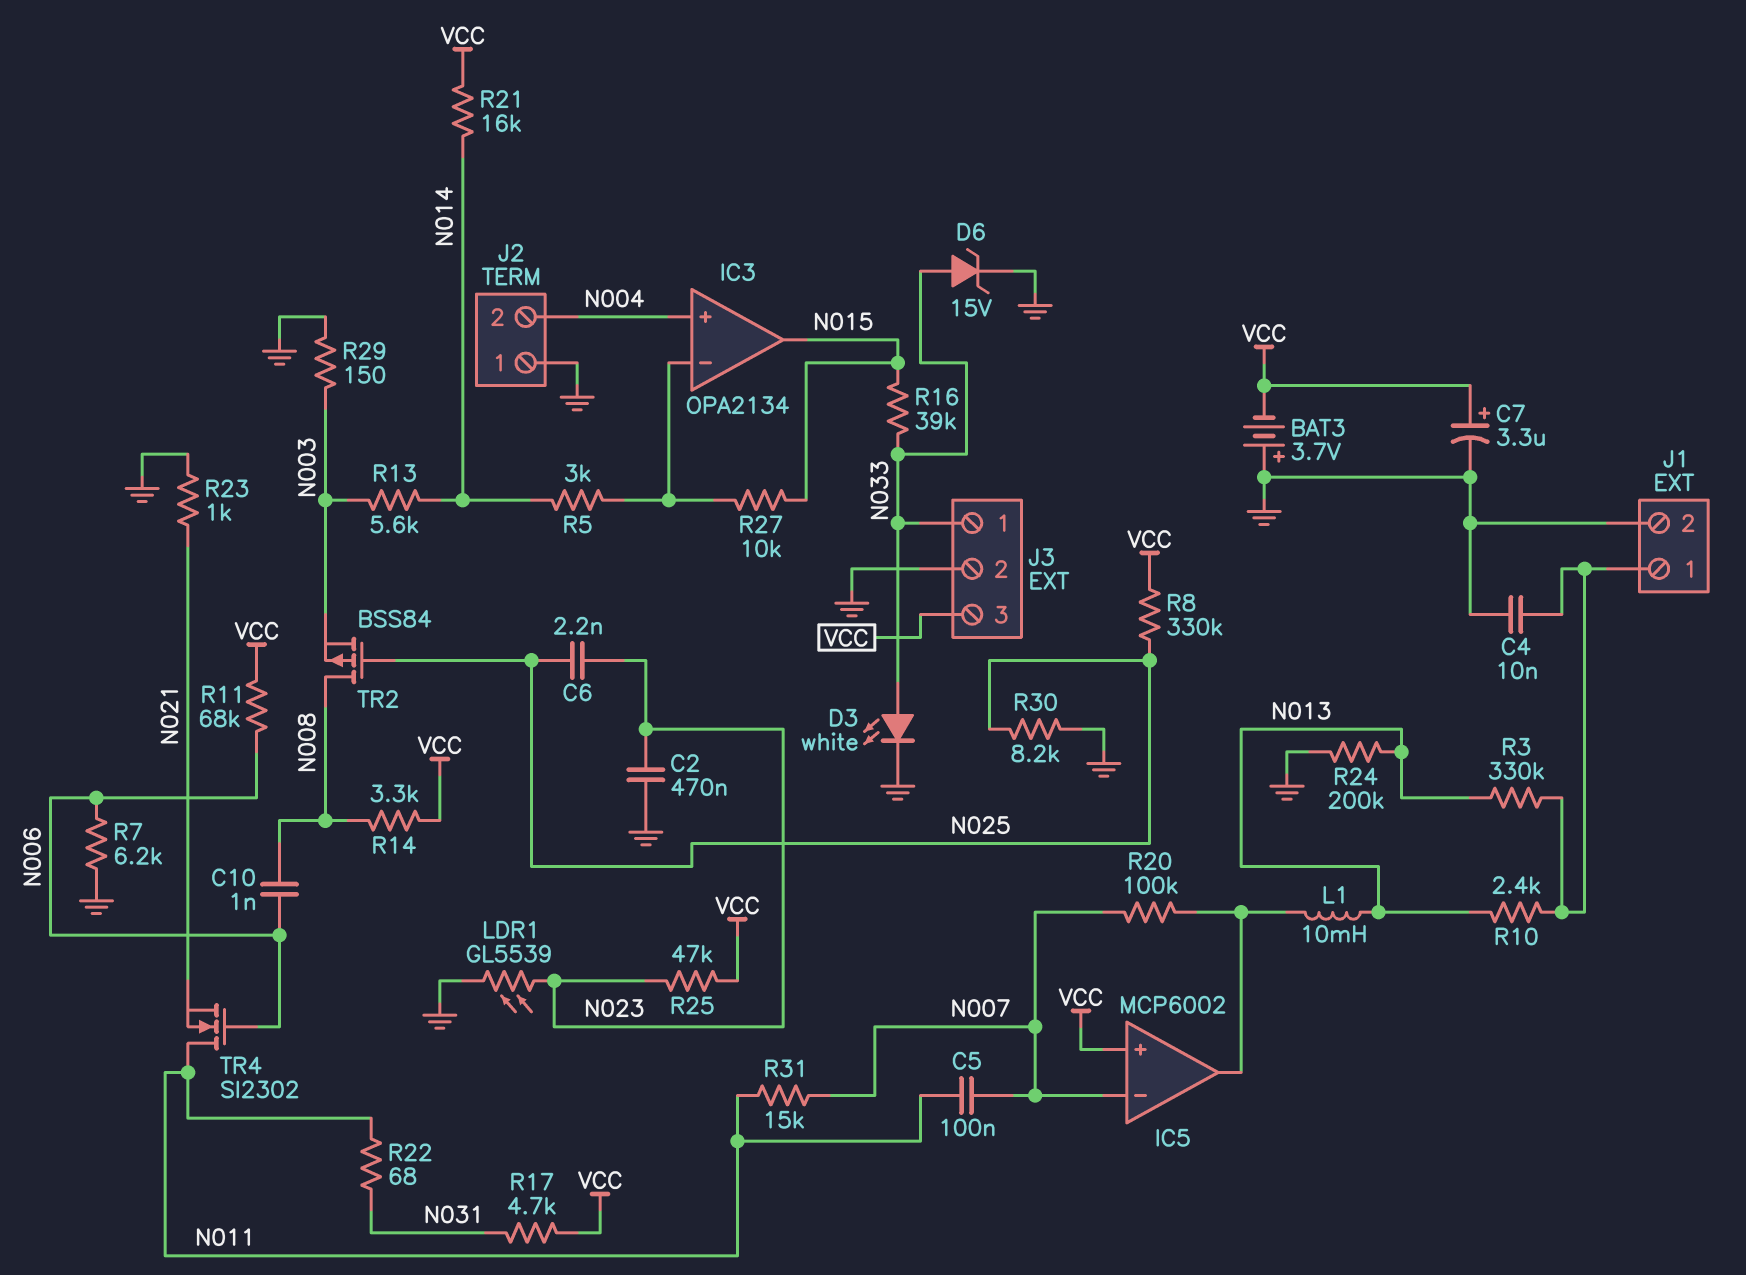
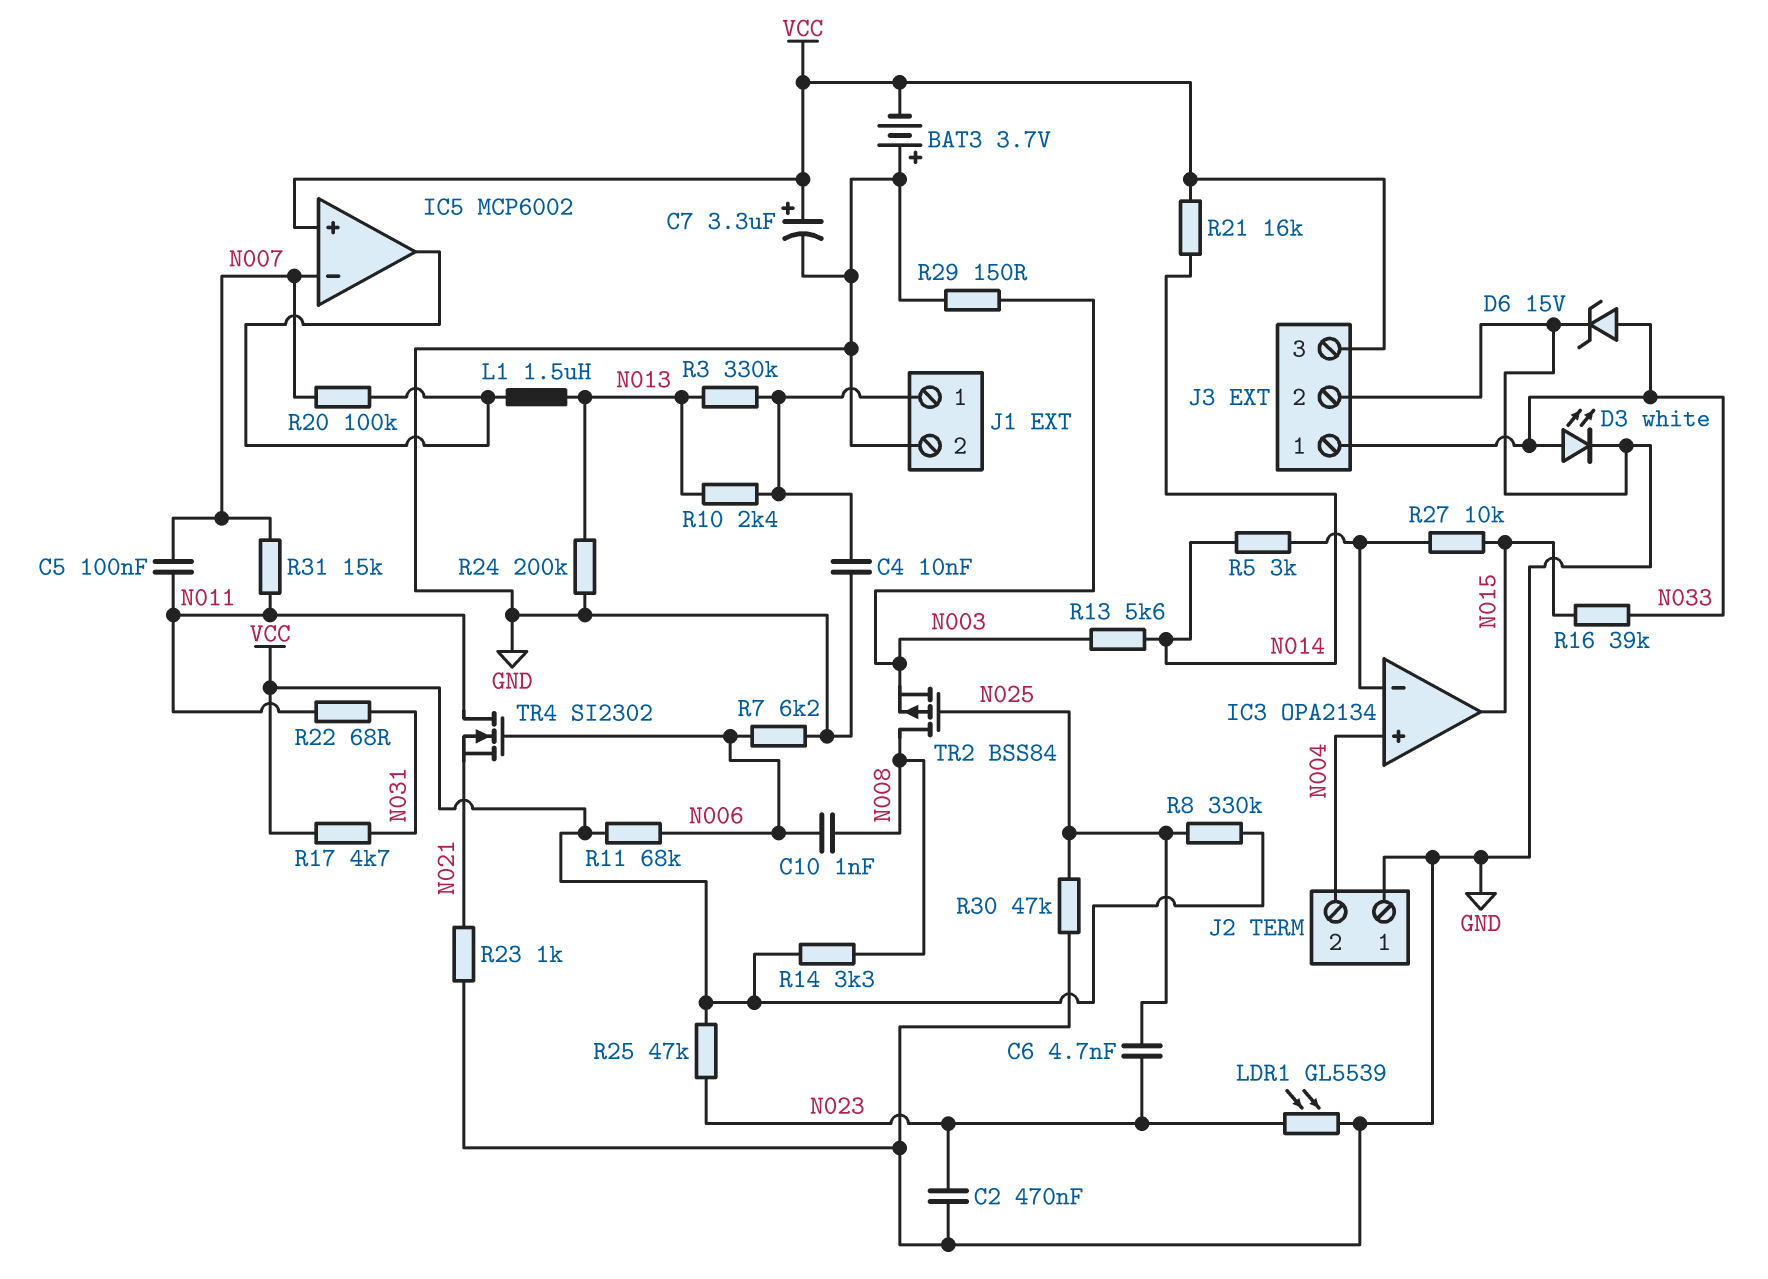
C6: 2.2nF (N023, N025) -> 4.7nF (N023, N025)
L1: 10mH (IC5/out, N013) -> 1.5uH (IC5/out, N013)
R30: 8.2k (GND, N025) -> 47k (GND, N025)

